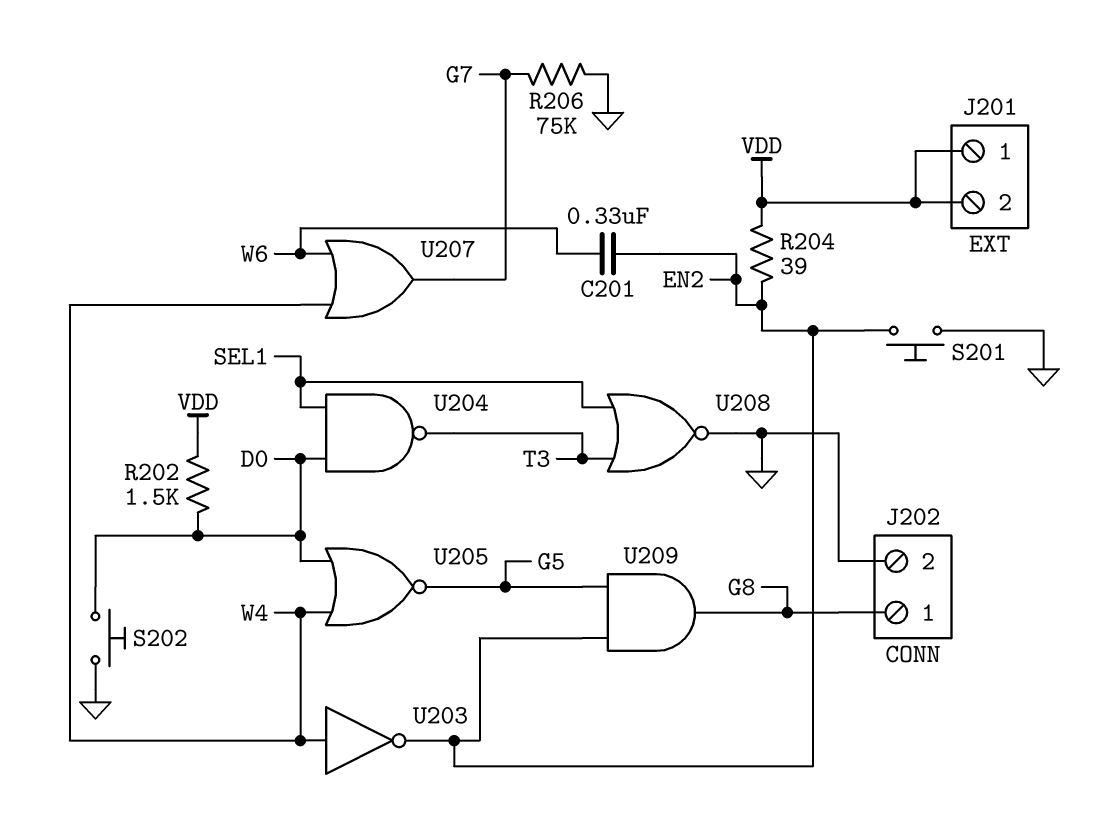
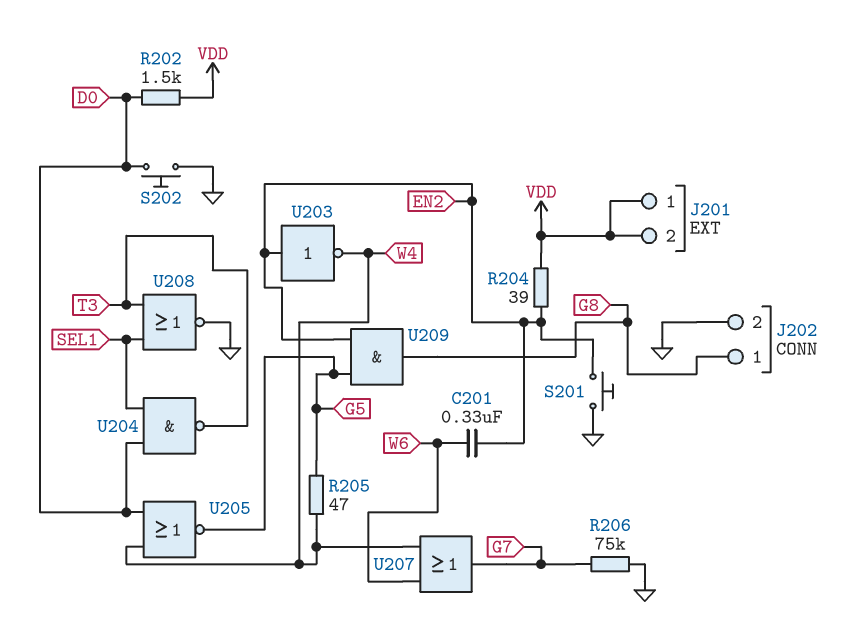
R205: none -> 47 (G5, W4)
U203: NOT (in W4, out EN2) -> NOT (in EN2, out W4)

